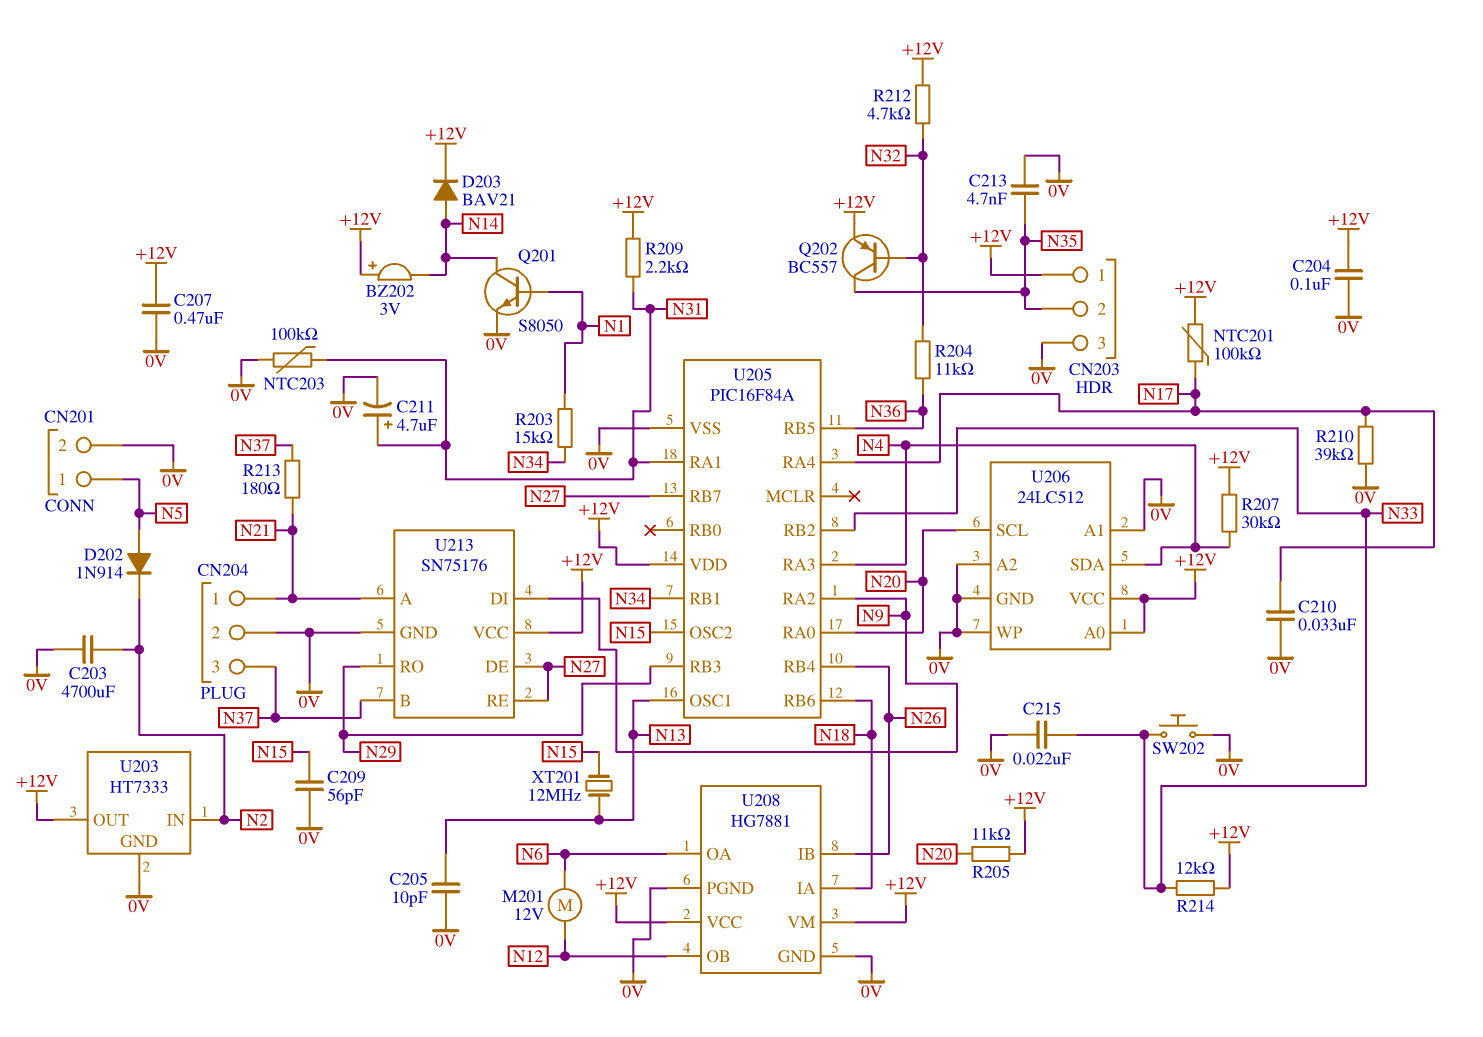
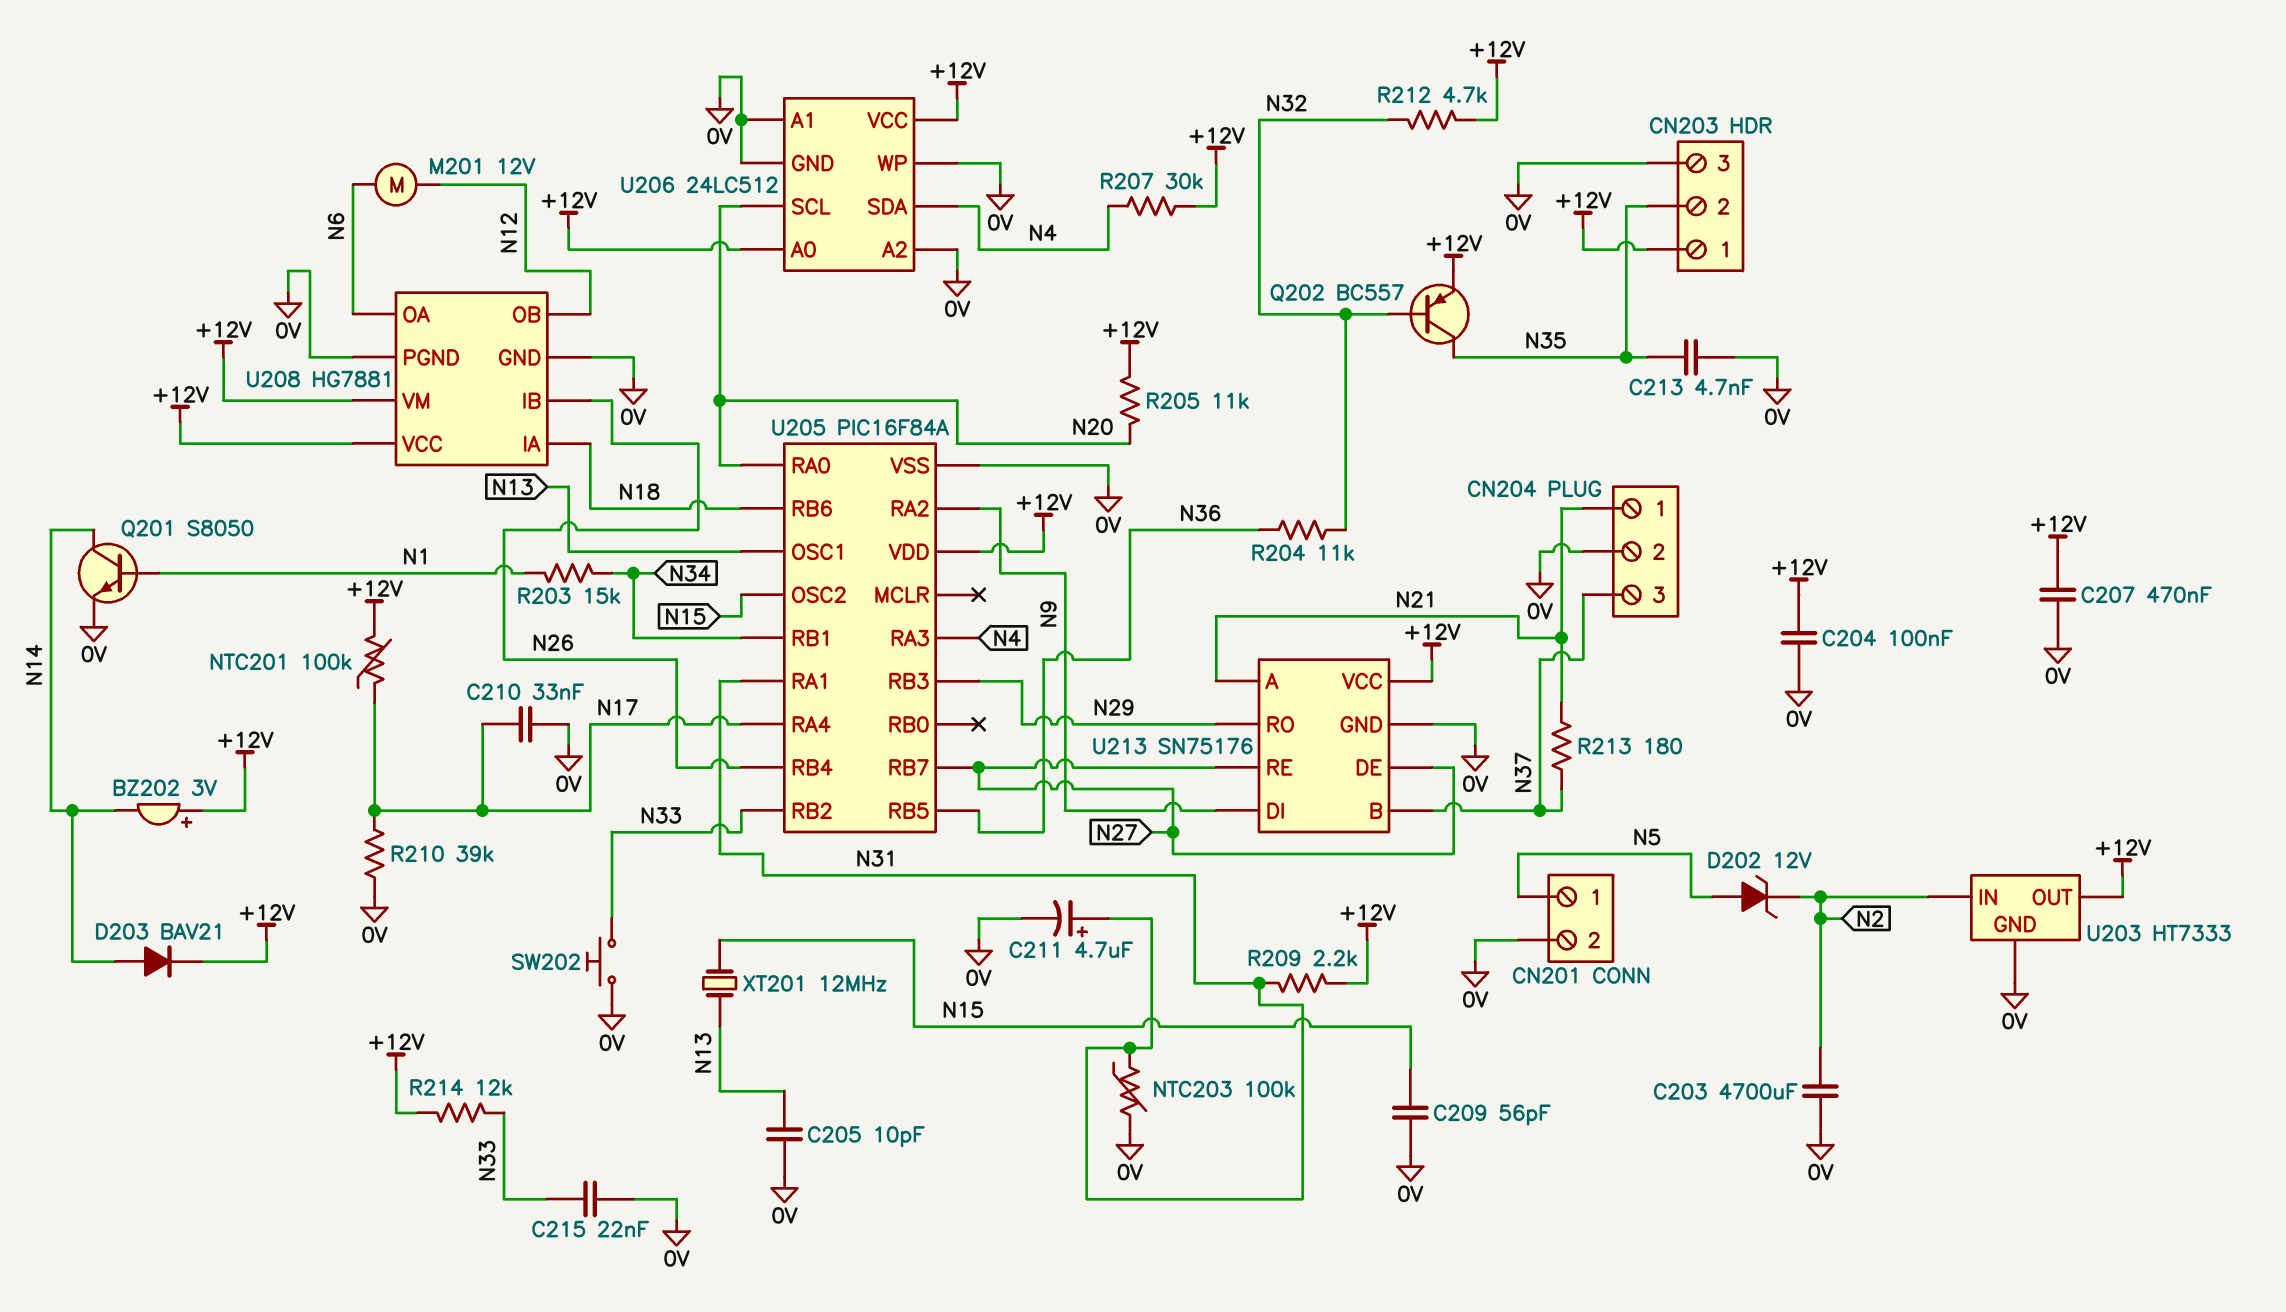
D202: diode 1N914 (A N5, K N2) -> zener 12V (A N5, K N2)

